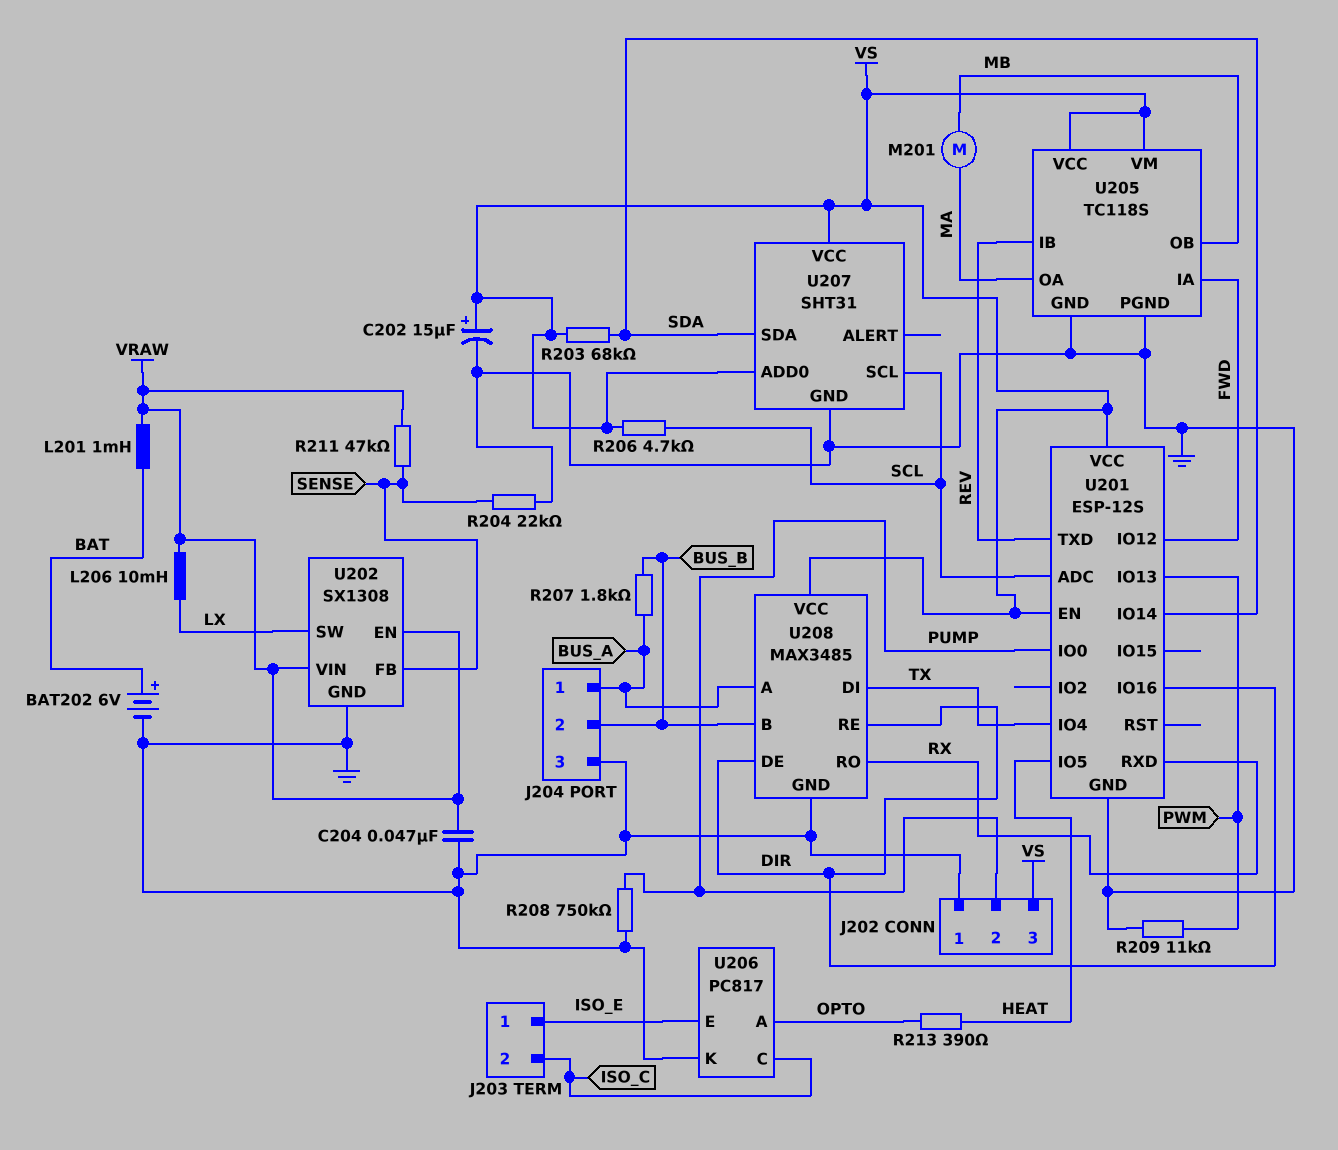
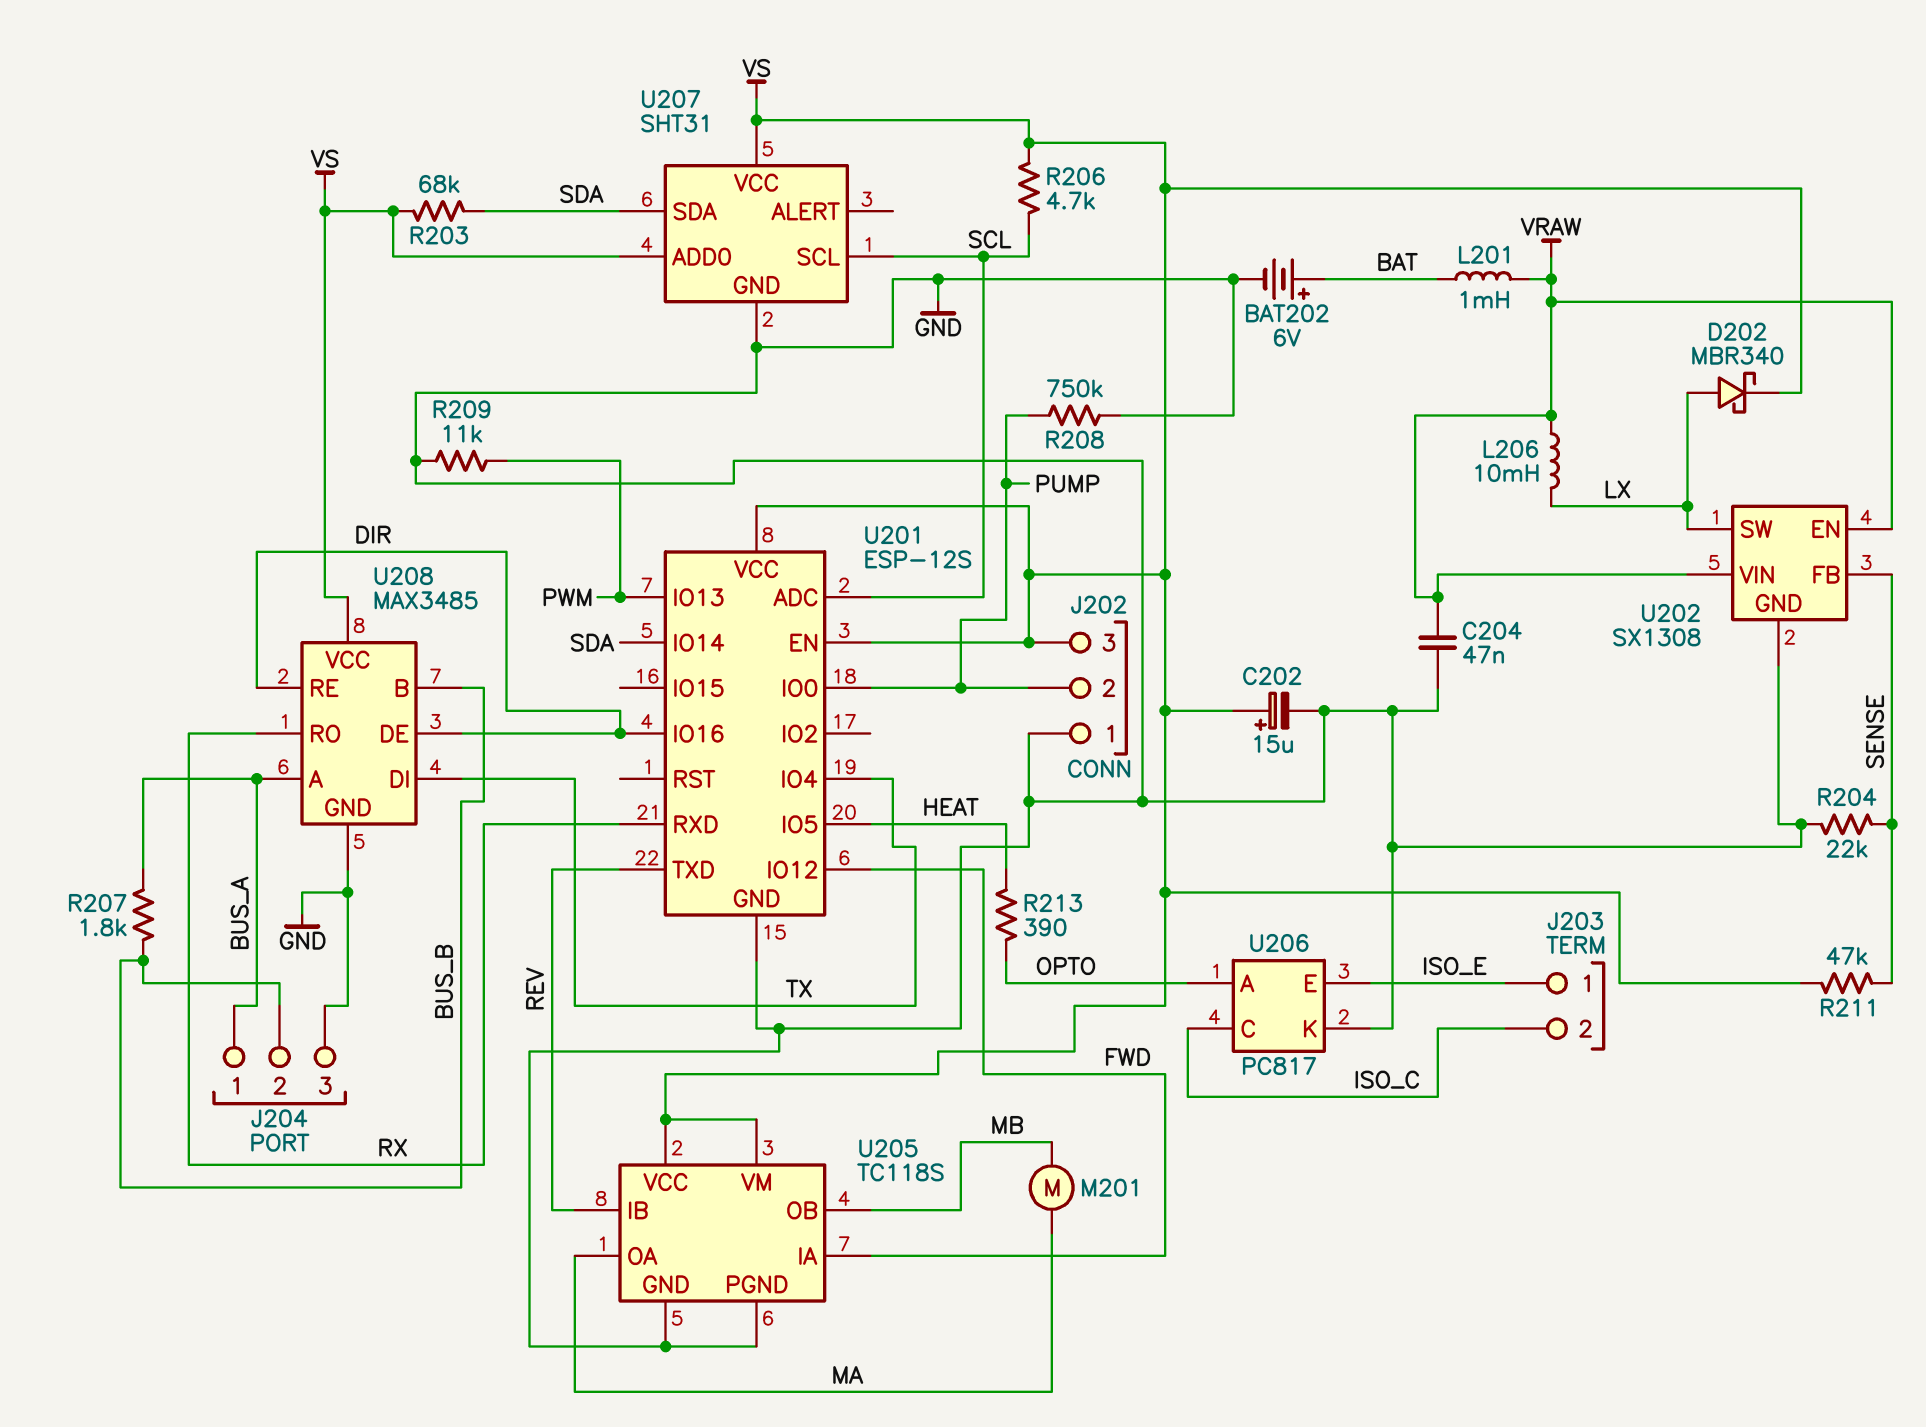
D202: none -> schottky MBR340 (A LX, K VS)
R211: 47k (SENSE, VRAW) -> 47k (SENSE, VS)

